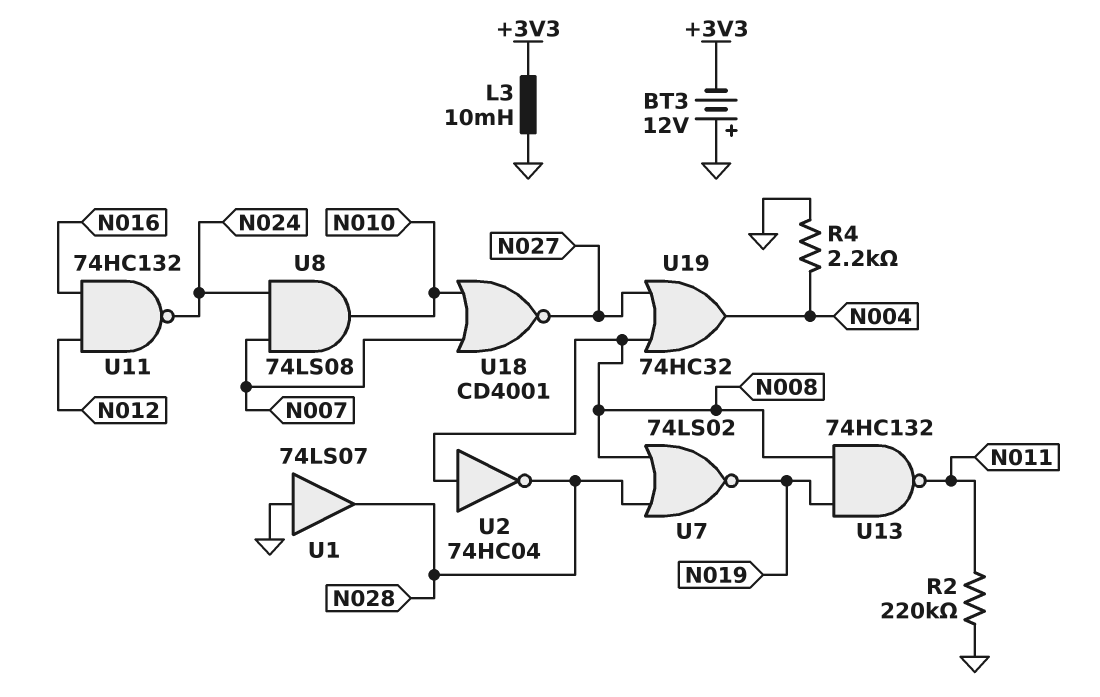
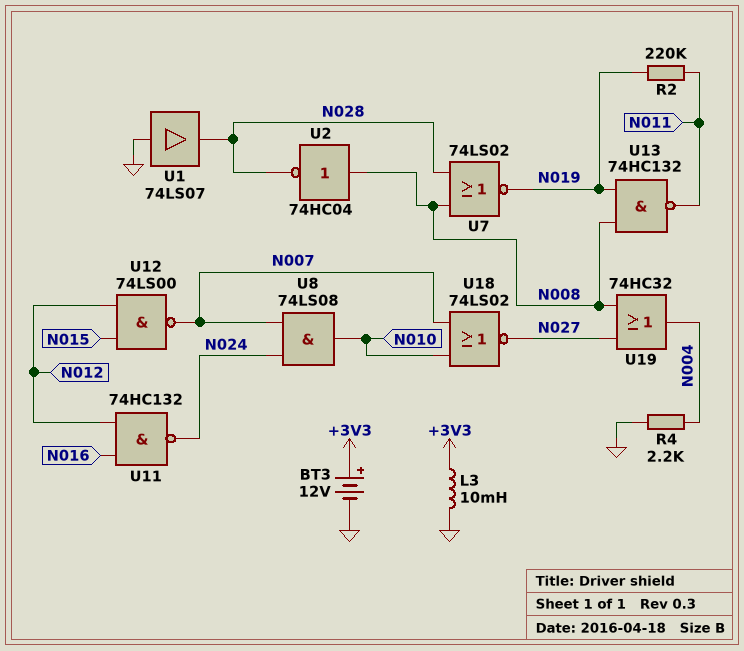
BT3: 12V (plus GND, minus +3V3) -> 12V (plus +3V3, minus GND)
R2: 220k (GND, N011) -> 220k (N011, N019)
U12: none -> NAND 74LS00 (in N012, in N015, out N007)
U18: NOR CD4001 (in N007, in N010, out N027) -> NOR 74LS02 (in N007, in N010, out N027)

